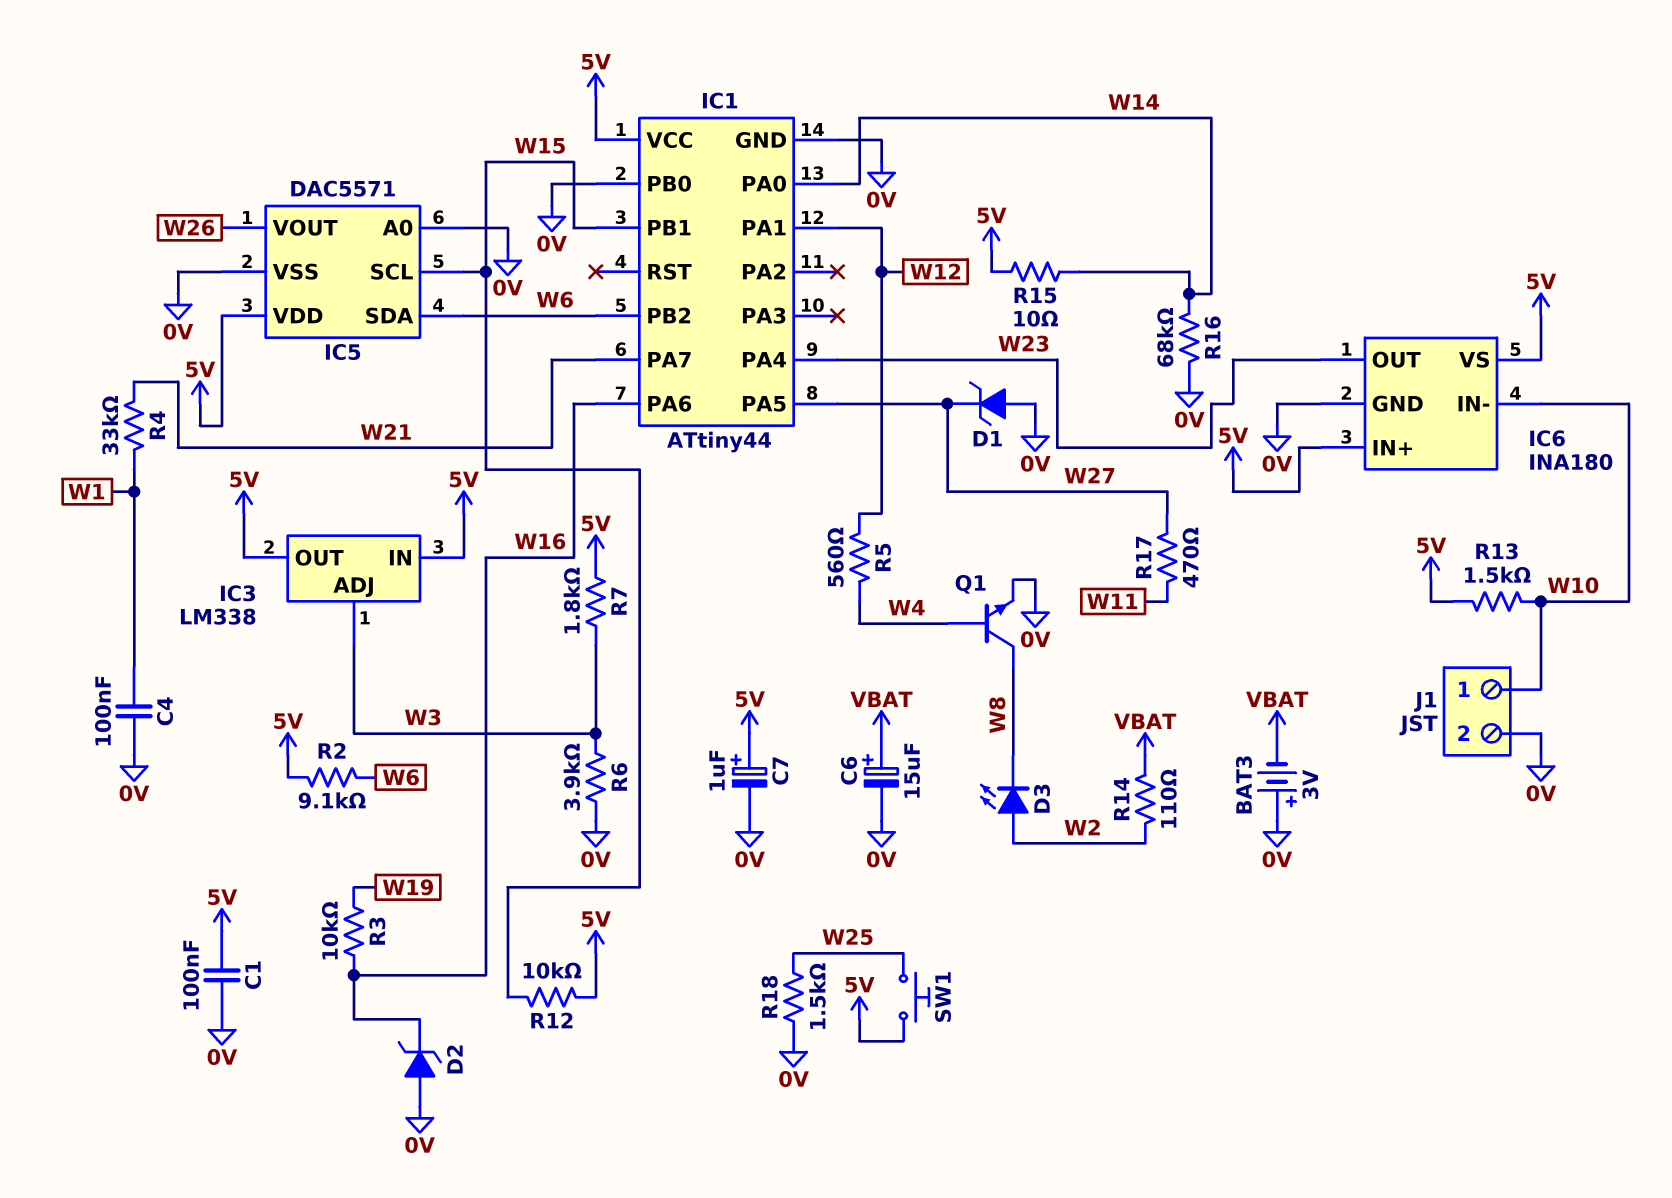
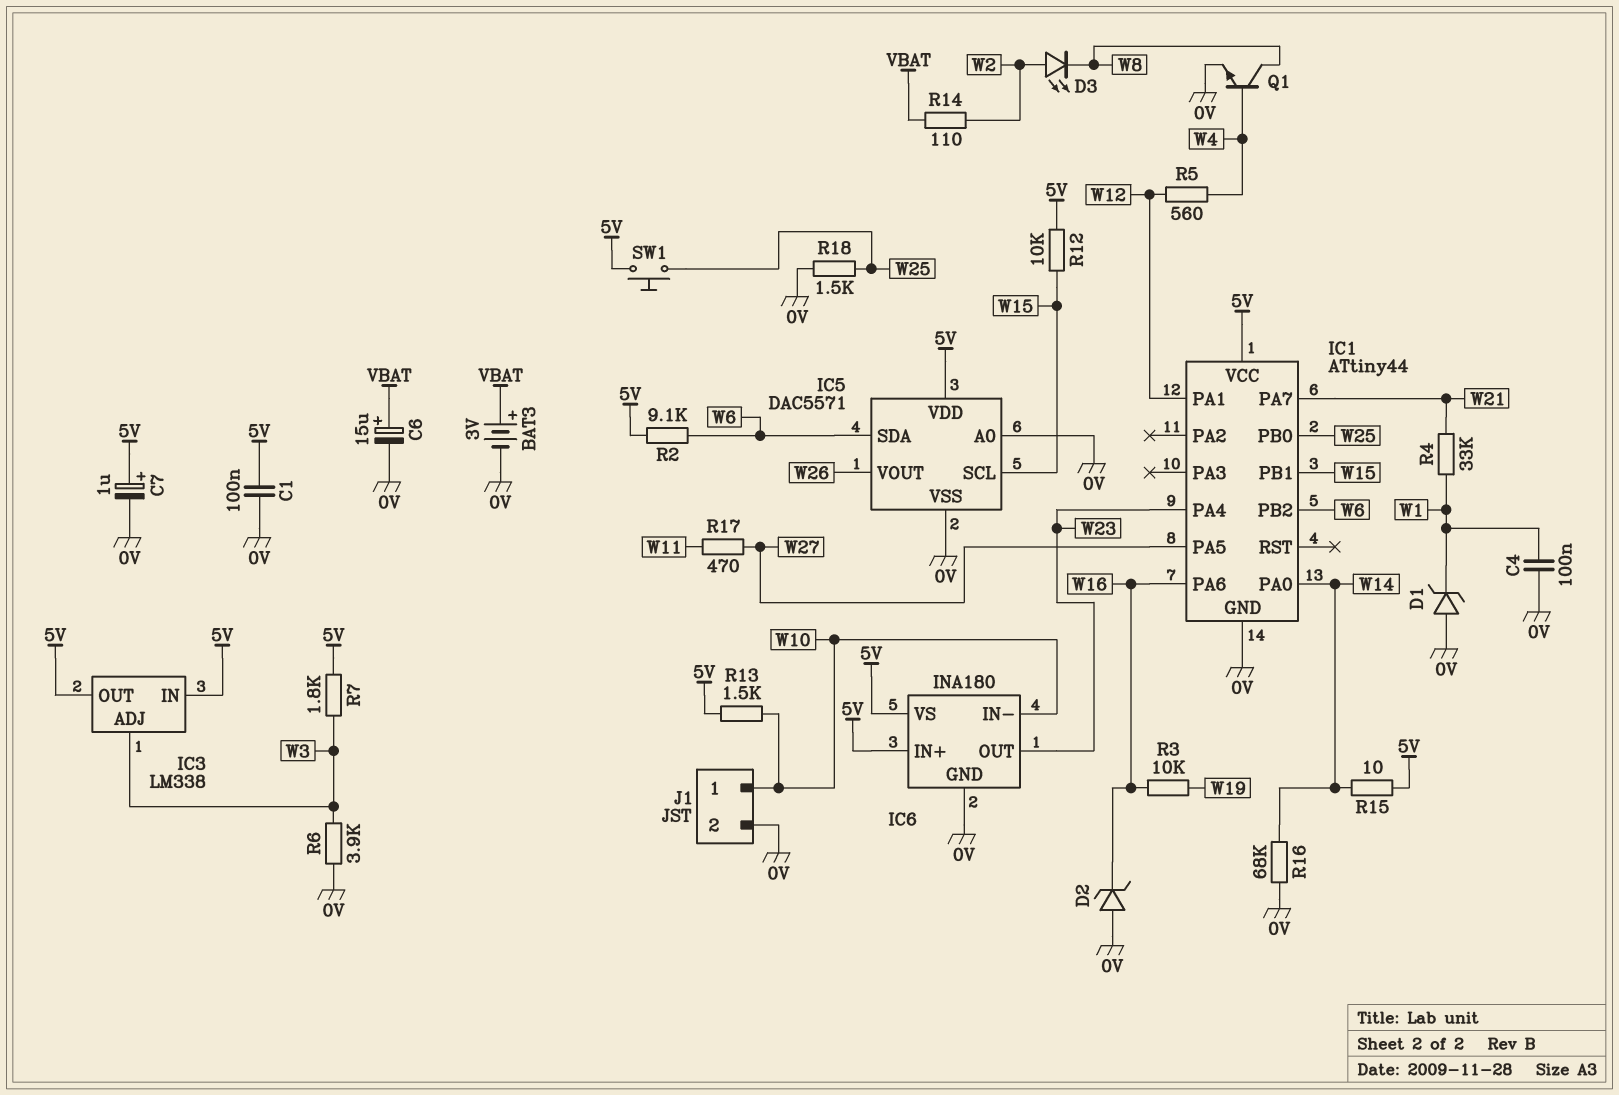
BAT3: 3V (plus 0V, minus VBAT) -> 3V (plus VBAT, minus 0V)
D1: zener (A 0V, K W27) -> zener (A 0V, K W1)
IC1 pin PB0: 0V -> W25

